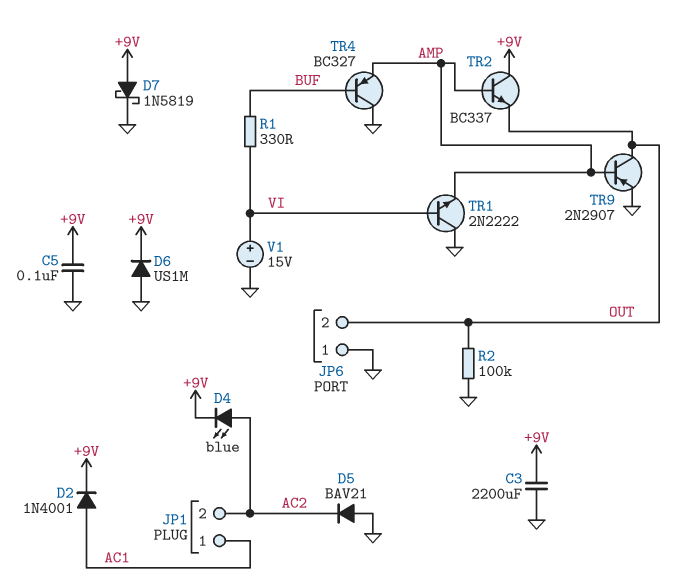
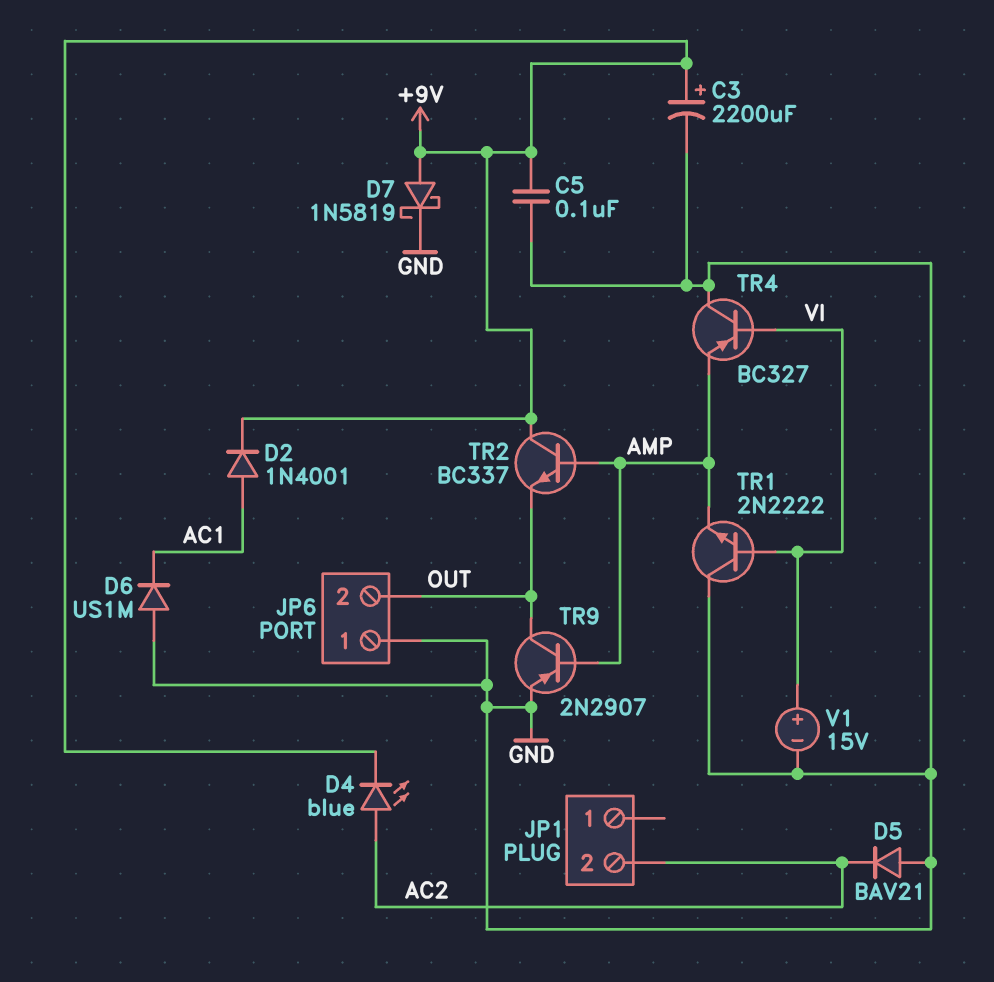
C3: 2200uF (+9V, GND) -> 2200uF (plus +9V, minus GND)
D6: diode US1M (A GND, K +9V) -> diode US1M (A GND, K AC1)
JP1 pin 1: AC1 -> none
R1: 330 (BUF, VI) -> none
R2: 100k (GND, OUT) -> none
TR4: PNP BC327 (B BUF, C GND, E AMP) -> PNP BC327 (B VI, C GND, E AMP)

